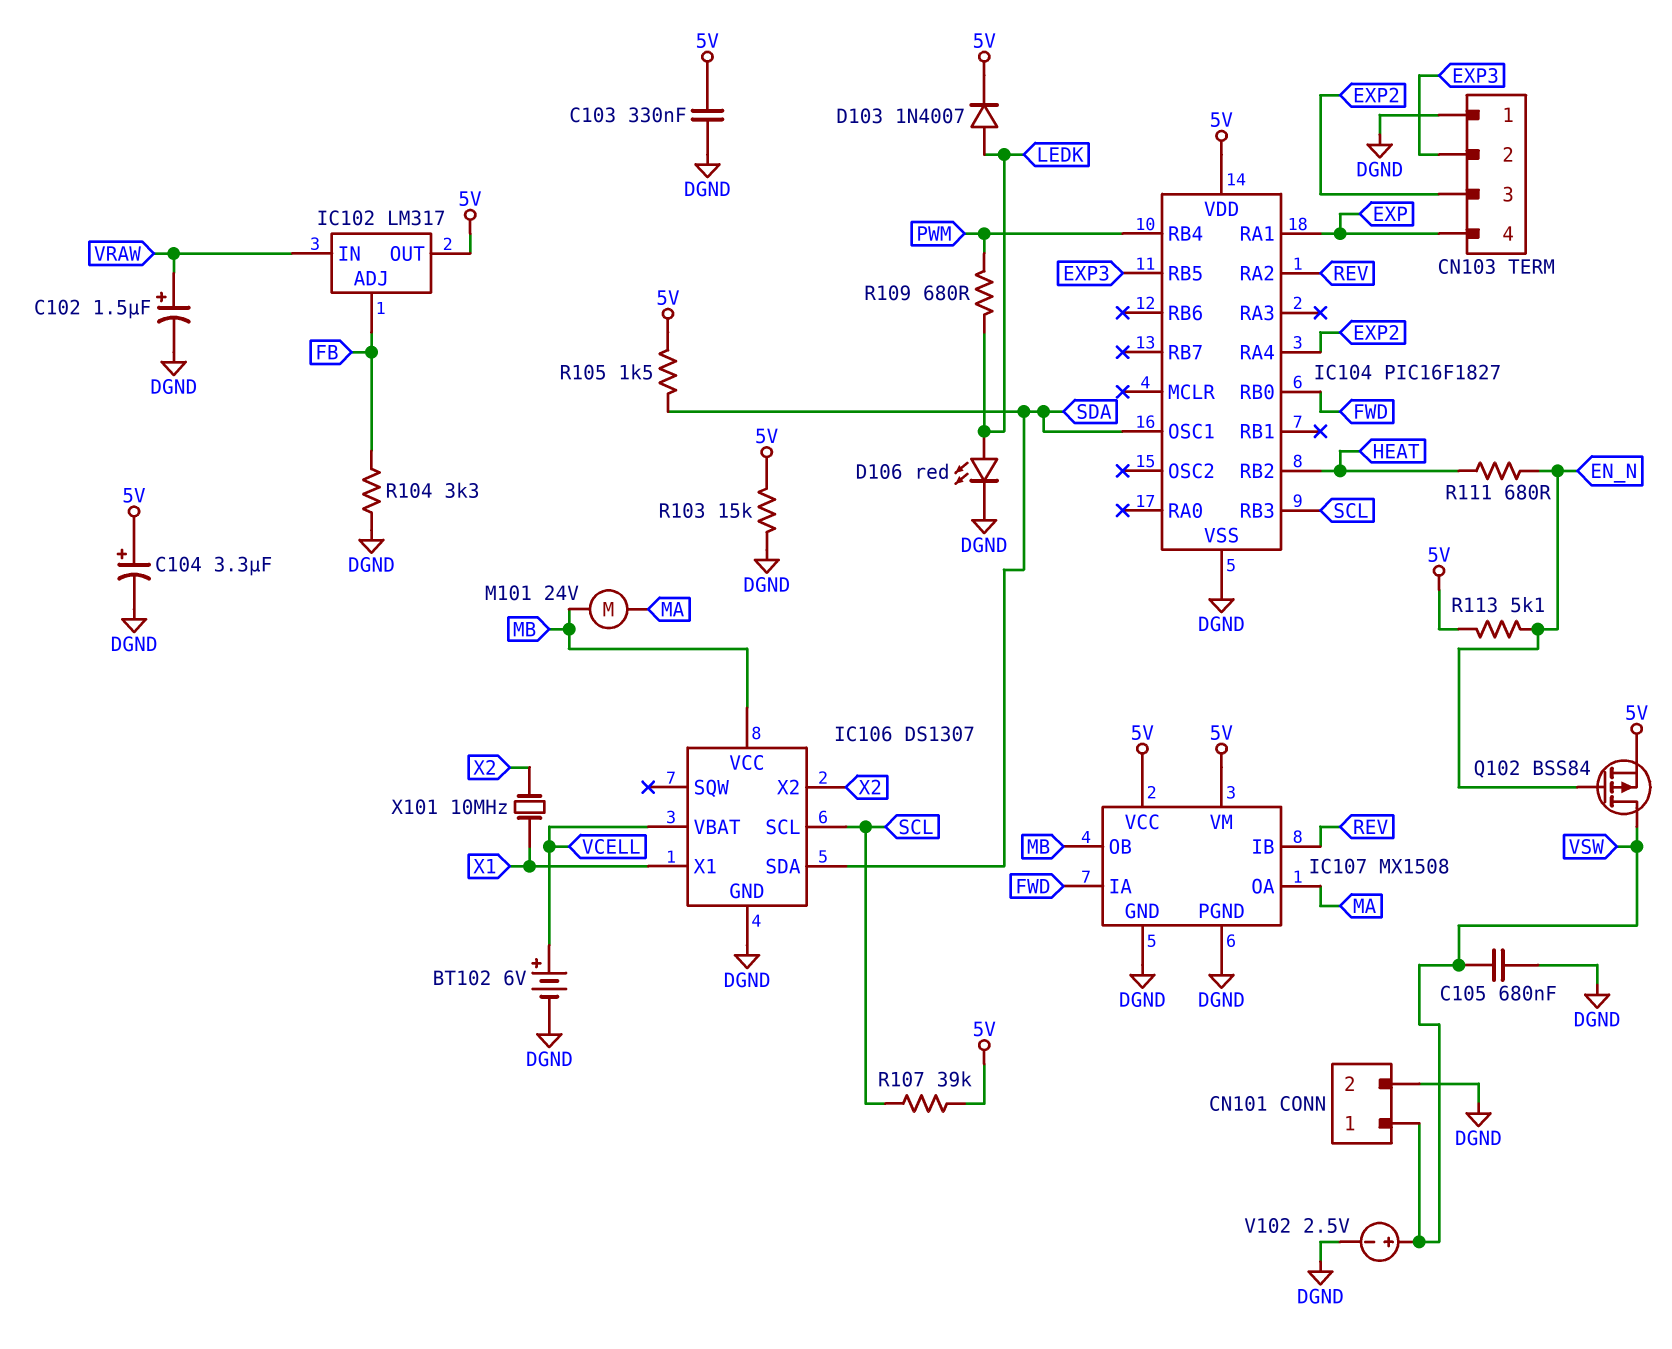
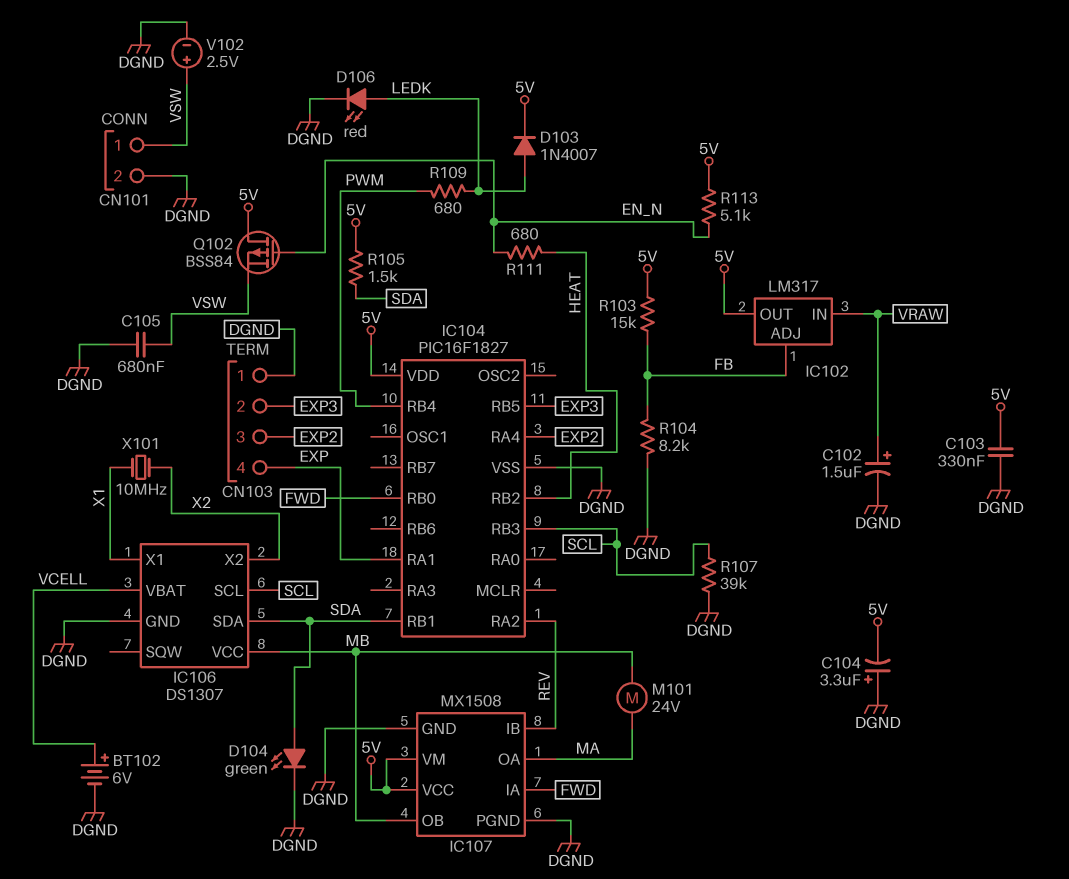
C104: 3.3uF (plus 5V, minus DGND) -> 3.3uF (plus DGND, minus 5V)
D104: none -> LED green (A SDA, K DGND)
IC104 pin OSC1: SDA -> none
IC104 pin RB1: none -> SDA
Q102: PMOS BSS84 (G EN_N, D VSW, S 5V) -> PMOS BSS84 (G EN_N, D 5V, S VSW)
R103: 15k (5V, DGND) -> 15k (5V, FB)
R104: 3.3k (DGND, FB) -> 8.2k (DGND, FB)
R107: 39k (5V, SCL) -> 39k (DGND, SCL)

